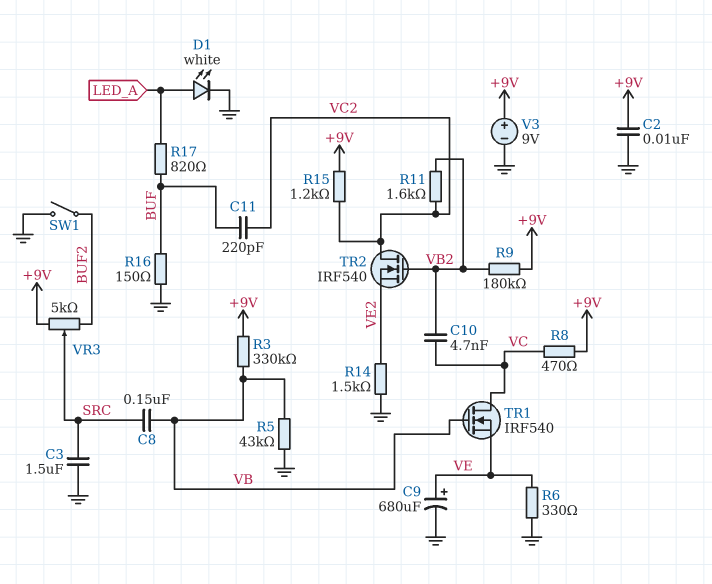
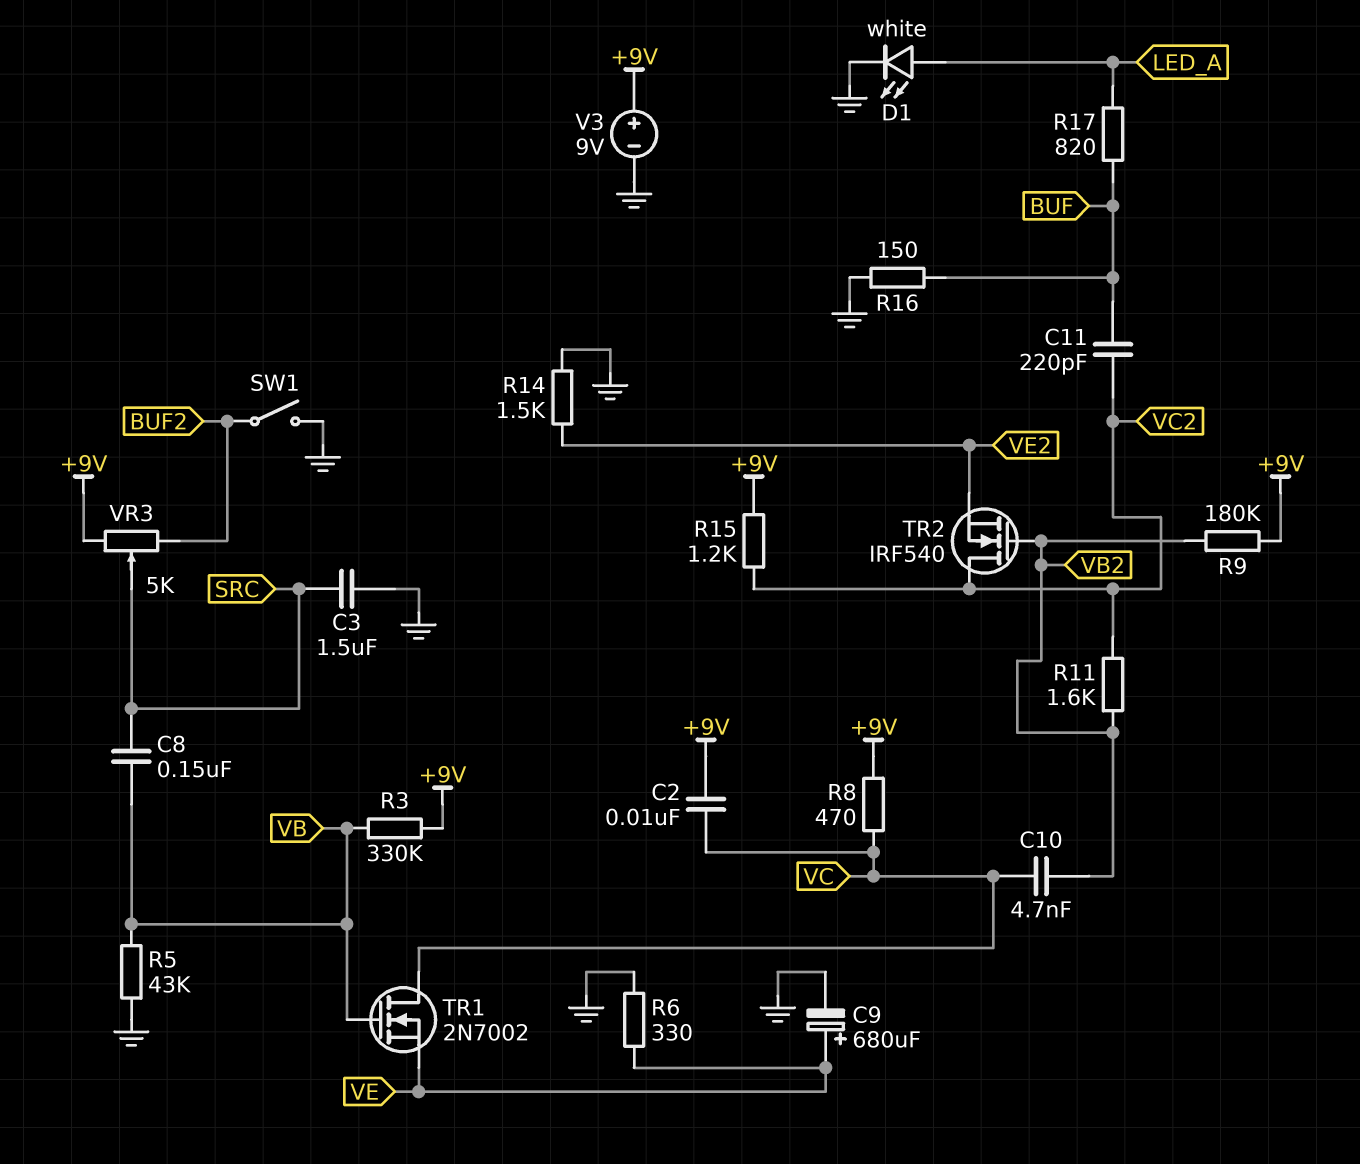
C2: 10nF (+9V, GND) -> 10nF (+9V, VC)
TR1: NMOS IRF540 (G VB, D VC, S VE) -> NMOS 2N7002 (G VB, D VC, S VE)

